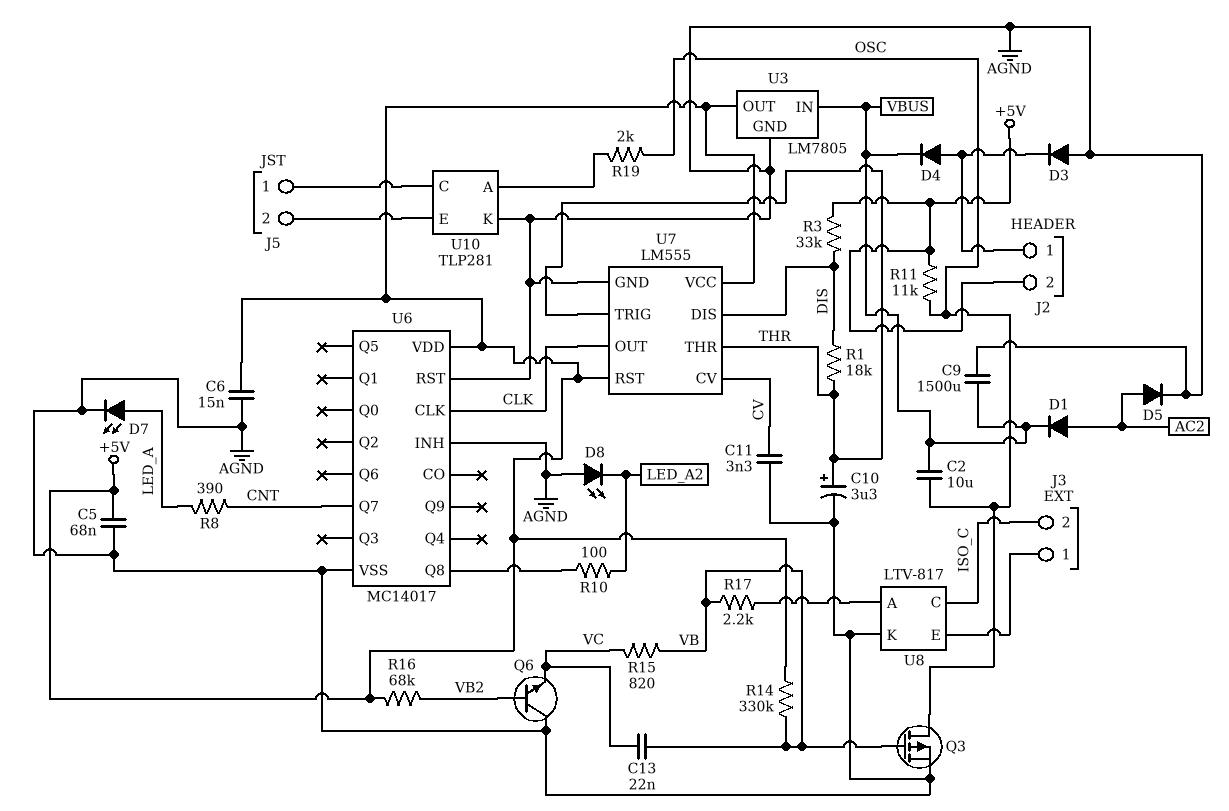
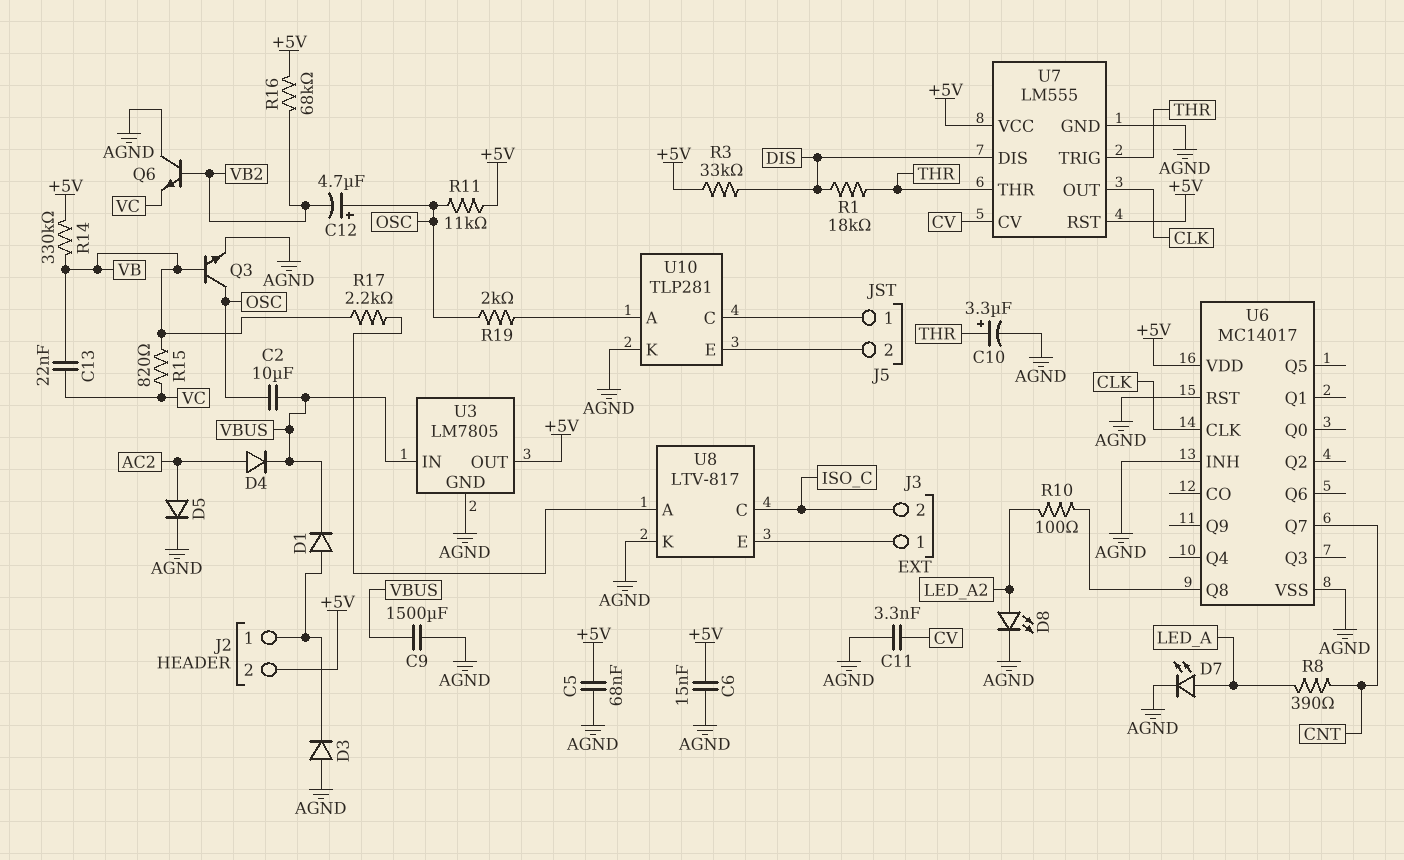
C12: none -> 4.7uF (plus OSC, minus VB2)
D1: diode (A AC2, K VBUS) -> diode (A J2/1, K VBUS)
D4: diode (A J2/1, K VBUS) -> diode (A AC2, K VBUS)
D8: LED (A AGND, K LED_A2) -> LED (A LED_A2, K AGND)
Q3: PMOS (G VB, D OSC, S AGND) -> NPN (B VB, C OSC, E AGND)

